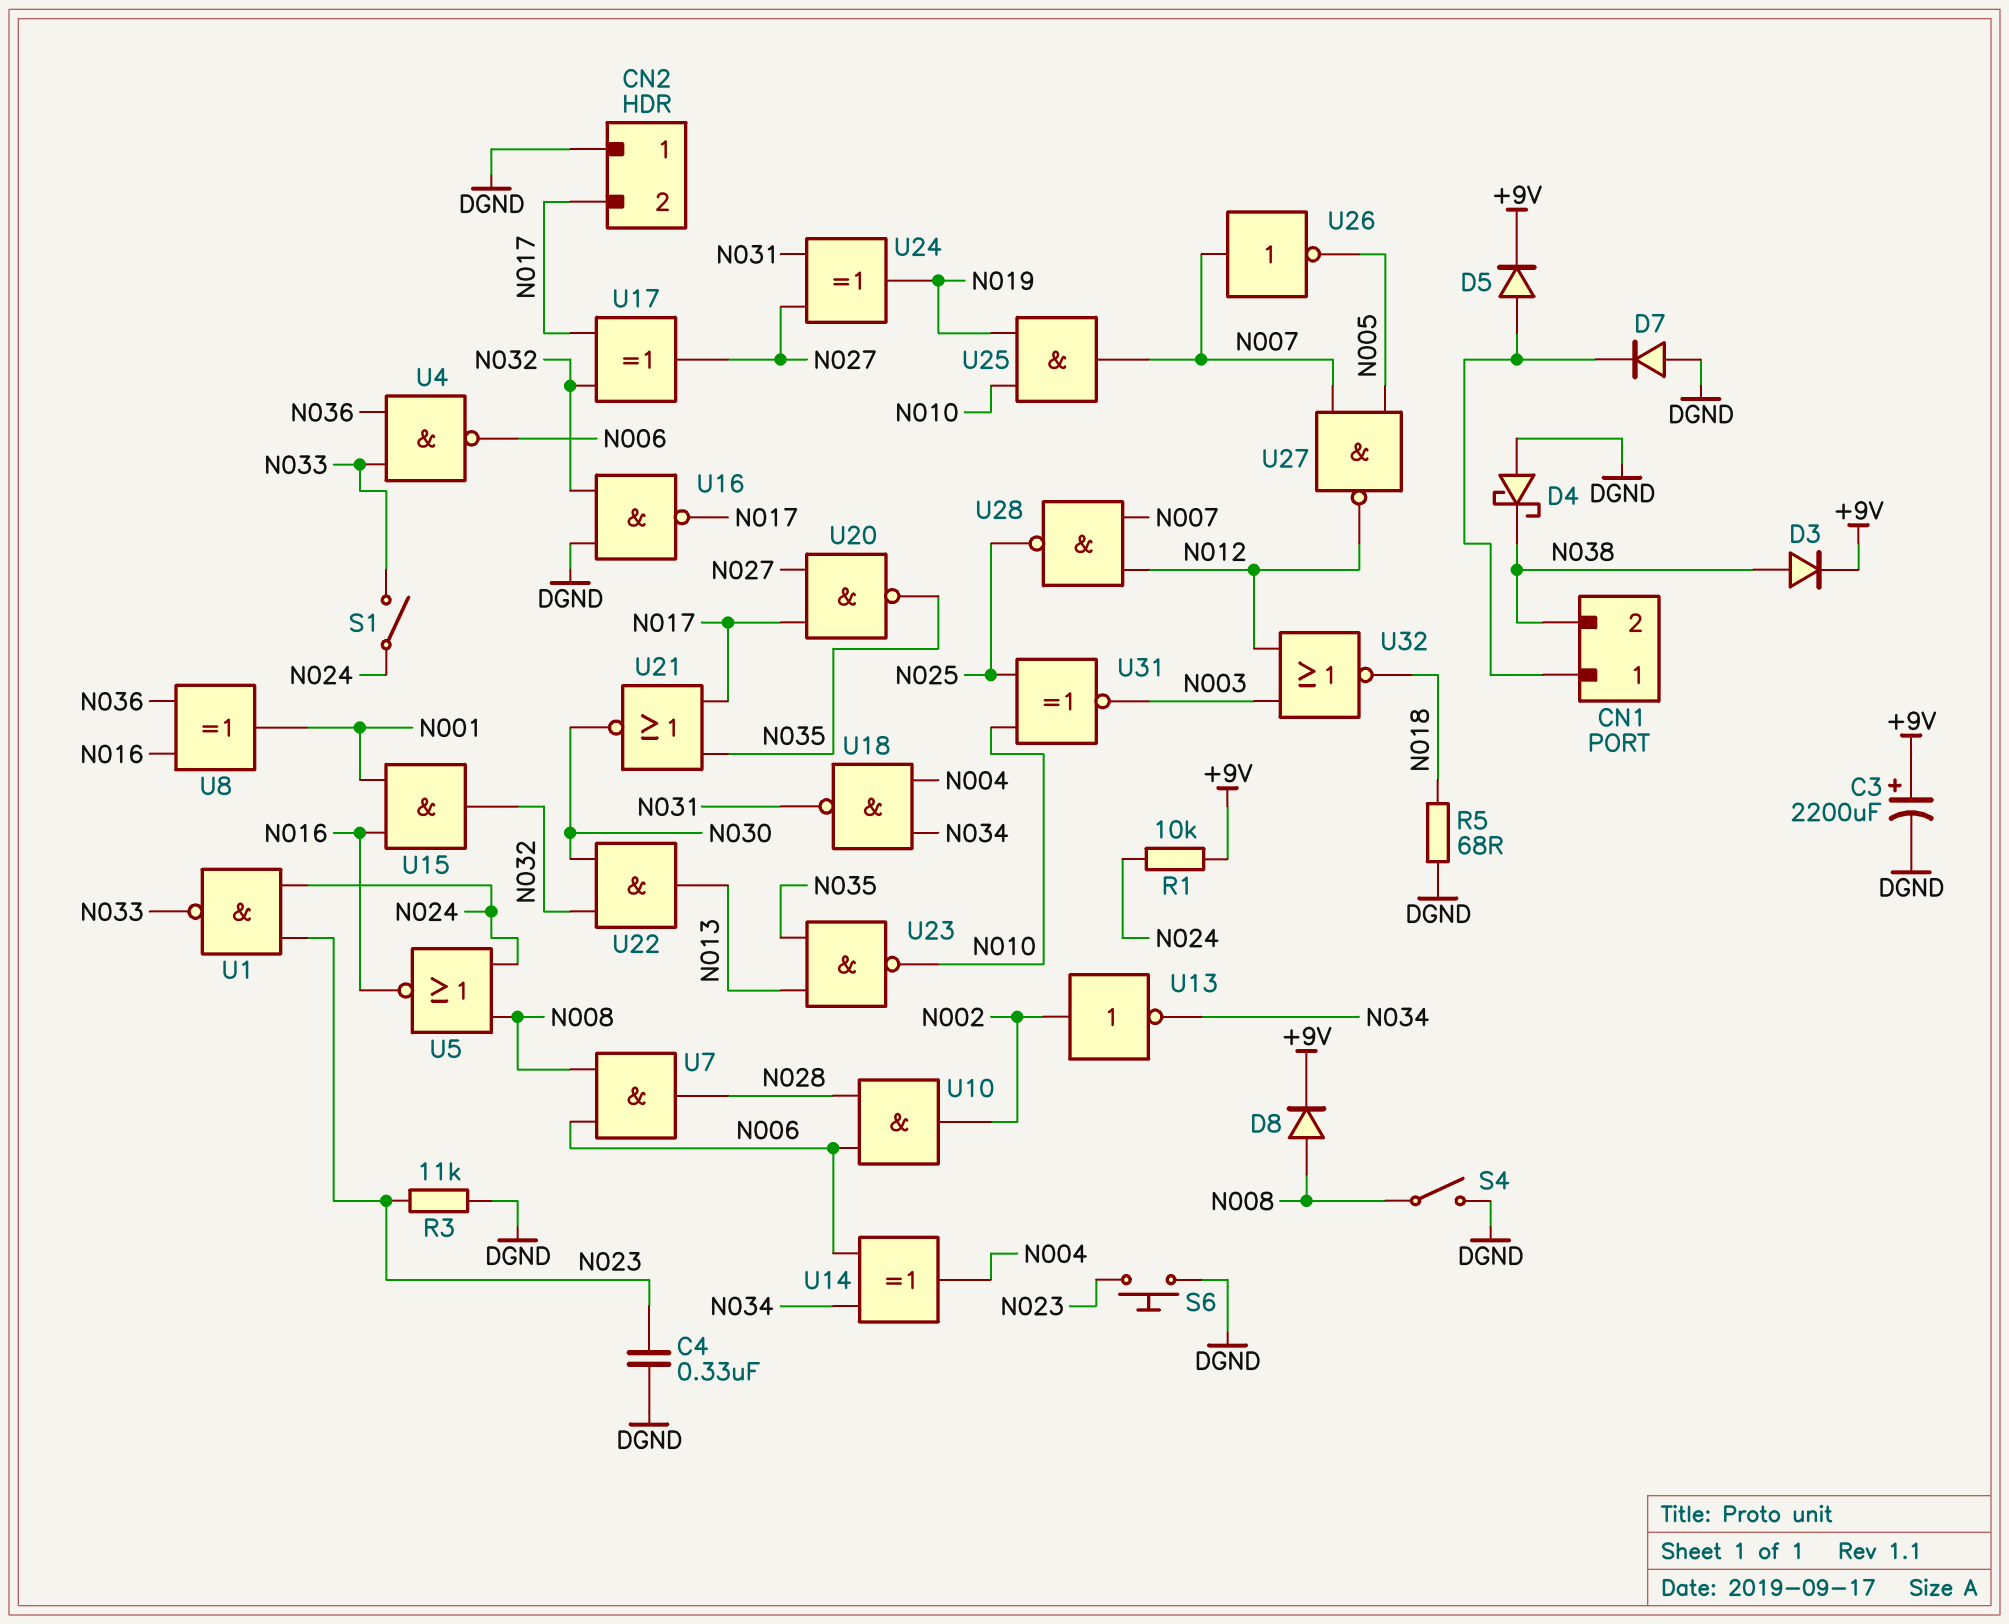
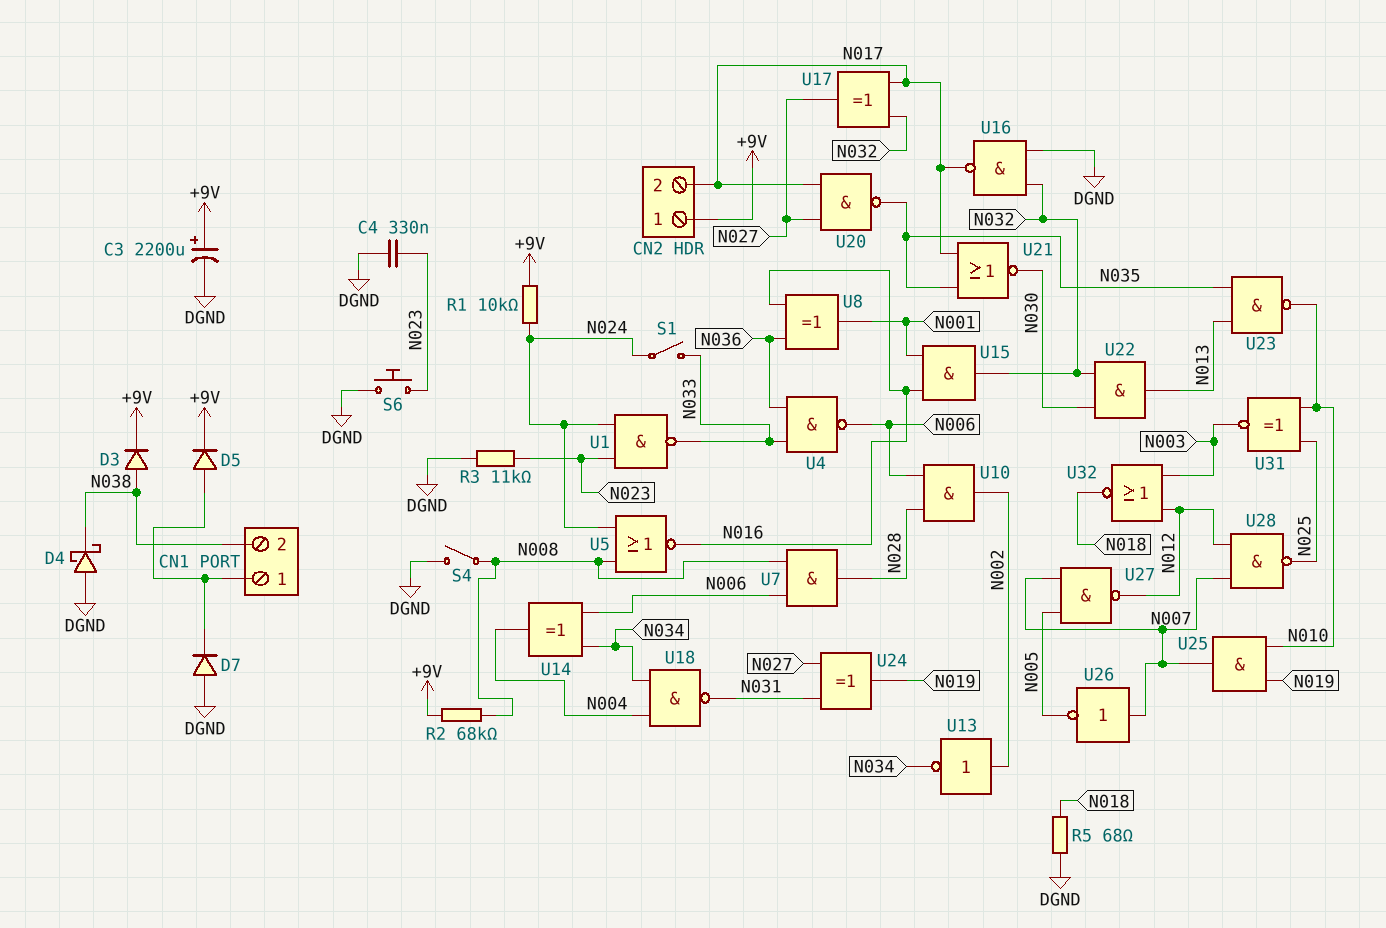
CN2 pin 1: DGND -> +9V
D8: diode (A N008, K +9V) -> none
R2: none -> 68k (+9V, N008)

